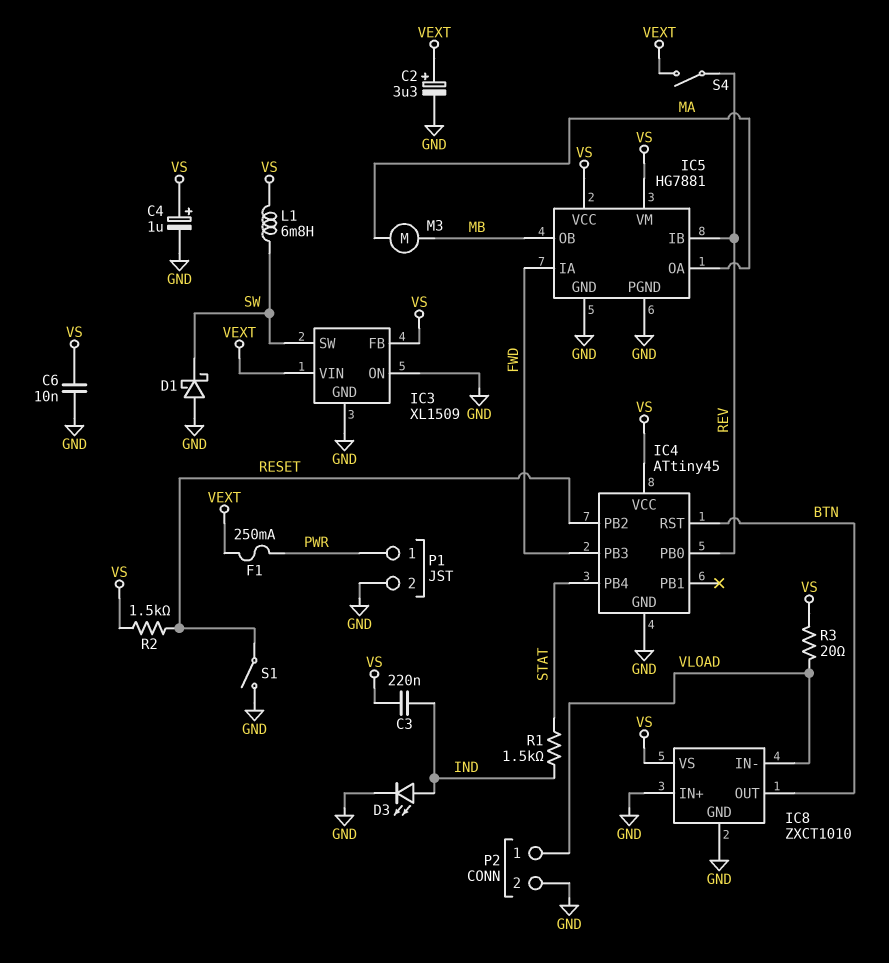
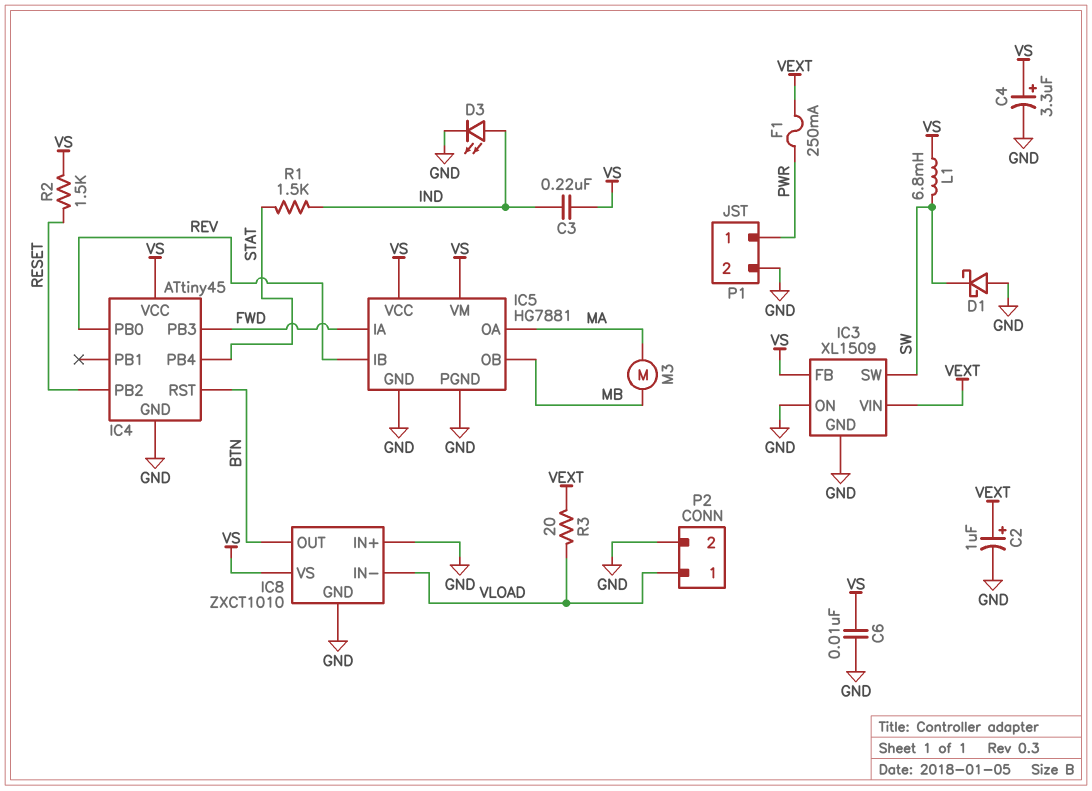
C2: 3.3uF (plus VEXT, minus GND) -> 1uF (plus VEXT, minus GND)
C4: 1uF (plus VS, minus GND) -> 3.3uF (plus VS, minus GND)
R3: 20 (VLOAD, VS) -> 20 (VEXT, VLOAD)
S1: switch (GND, RESET) -> none
S4: switch (REV, VEXT) -> none

